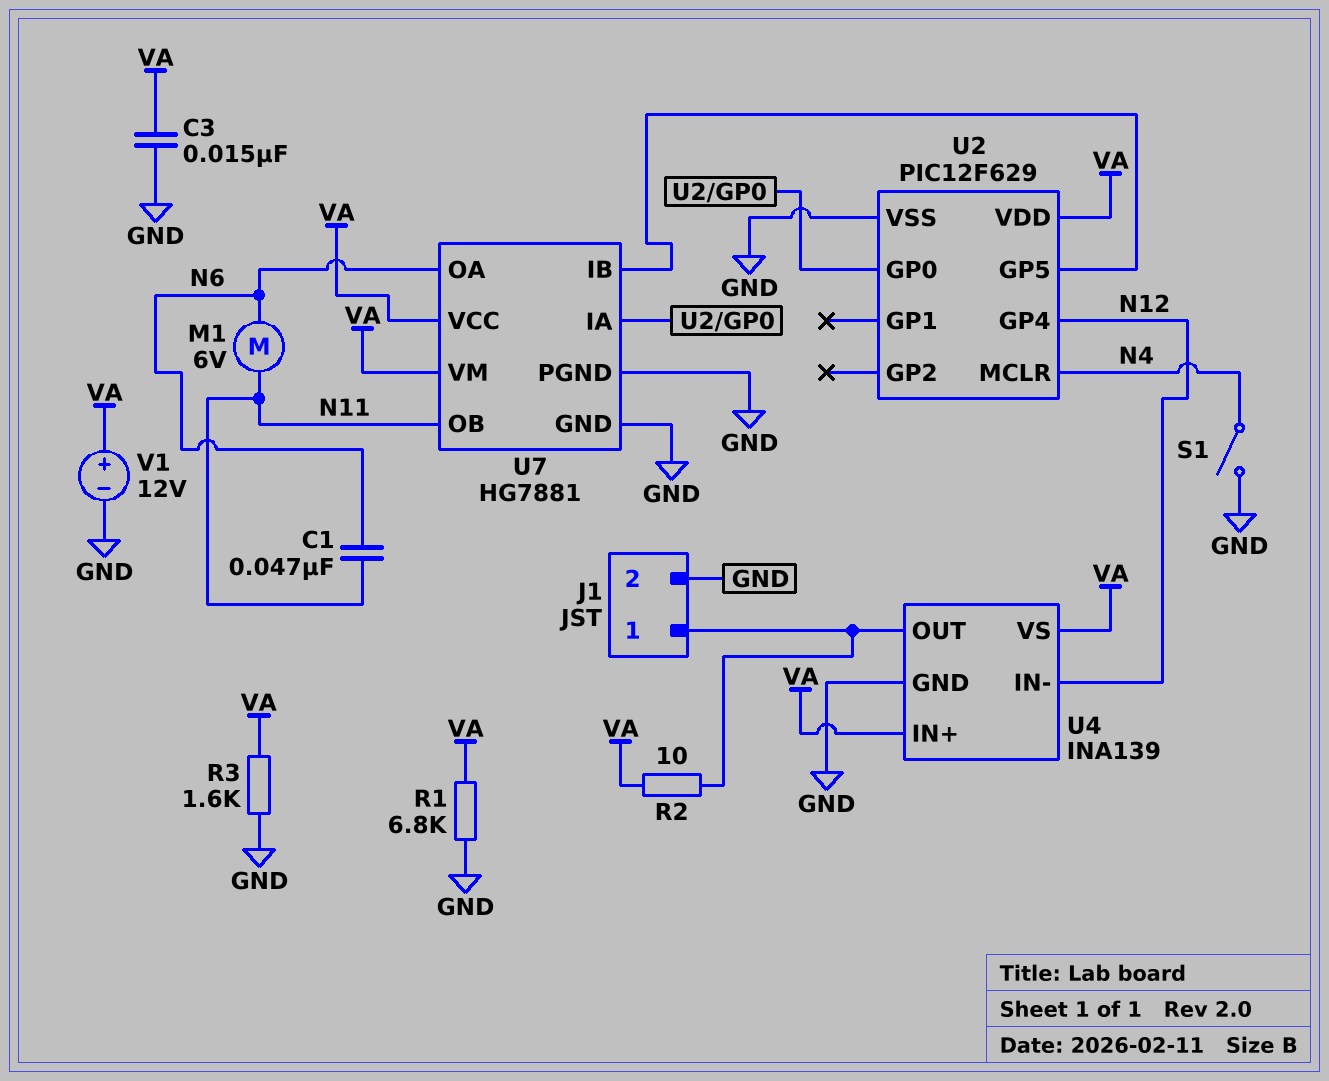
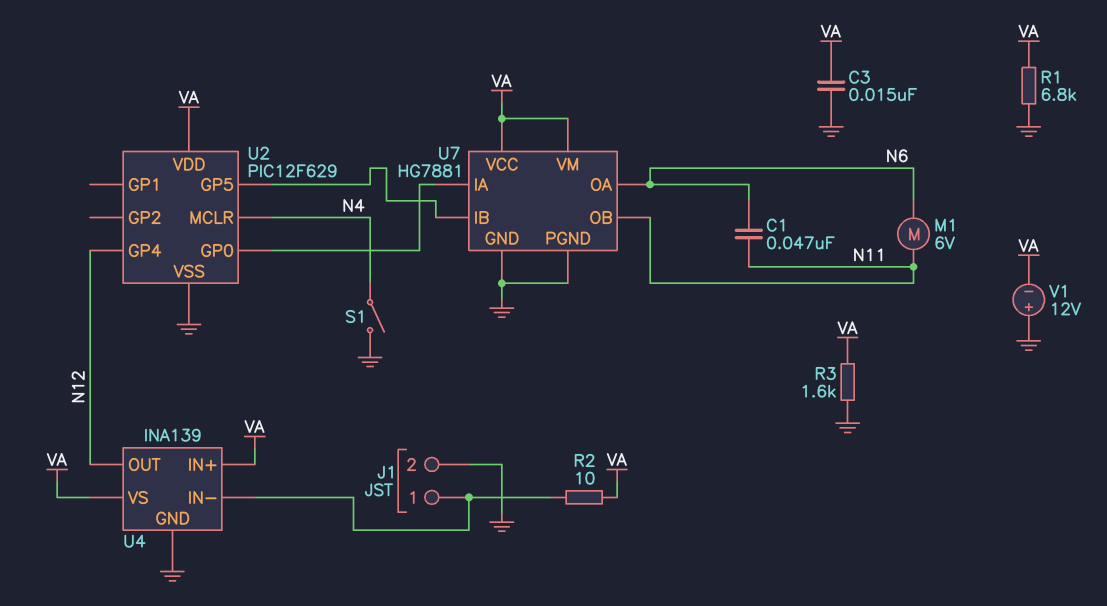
U4 pin IN-: N12 -> J1/1
U4 pin OUT: J1/1 -> N12
V1: 12V (plus VA, minus GND) -> 12V (plus GND, minus VA)

